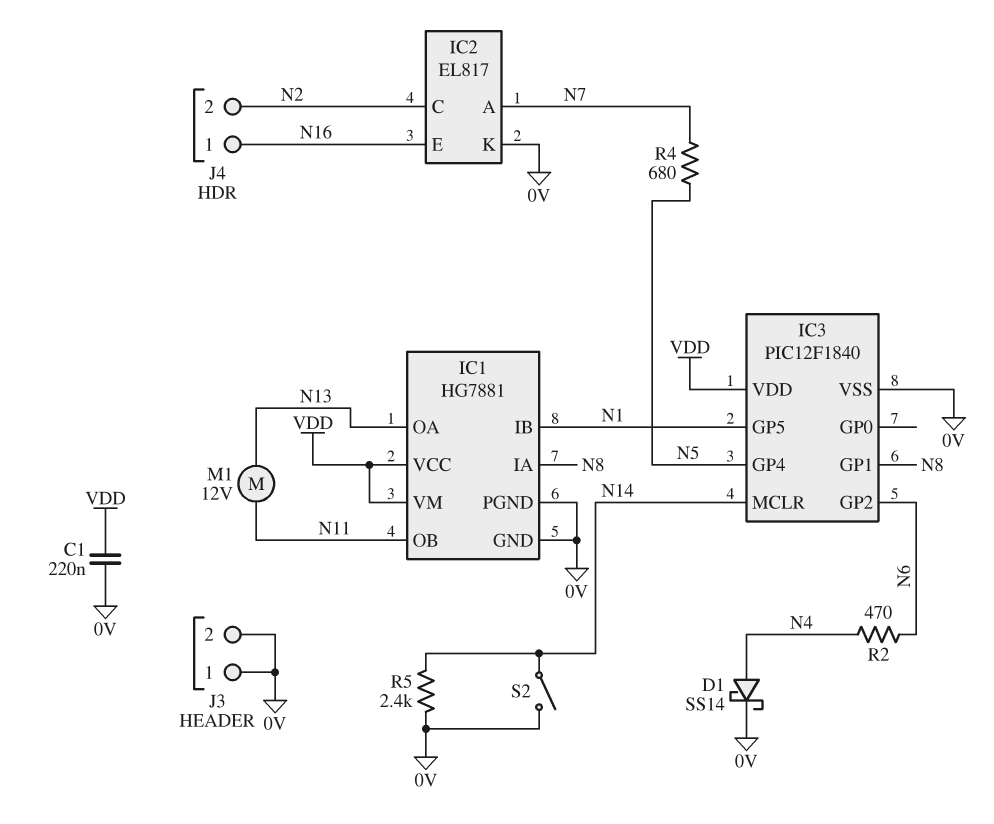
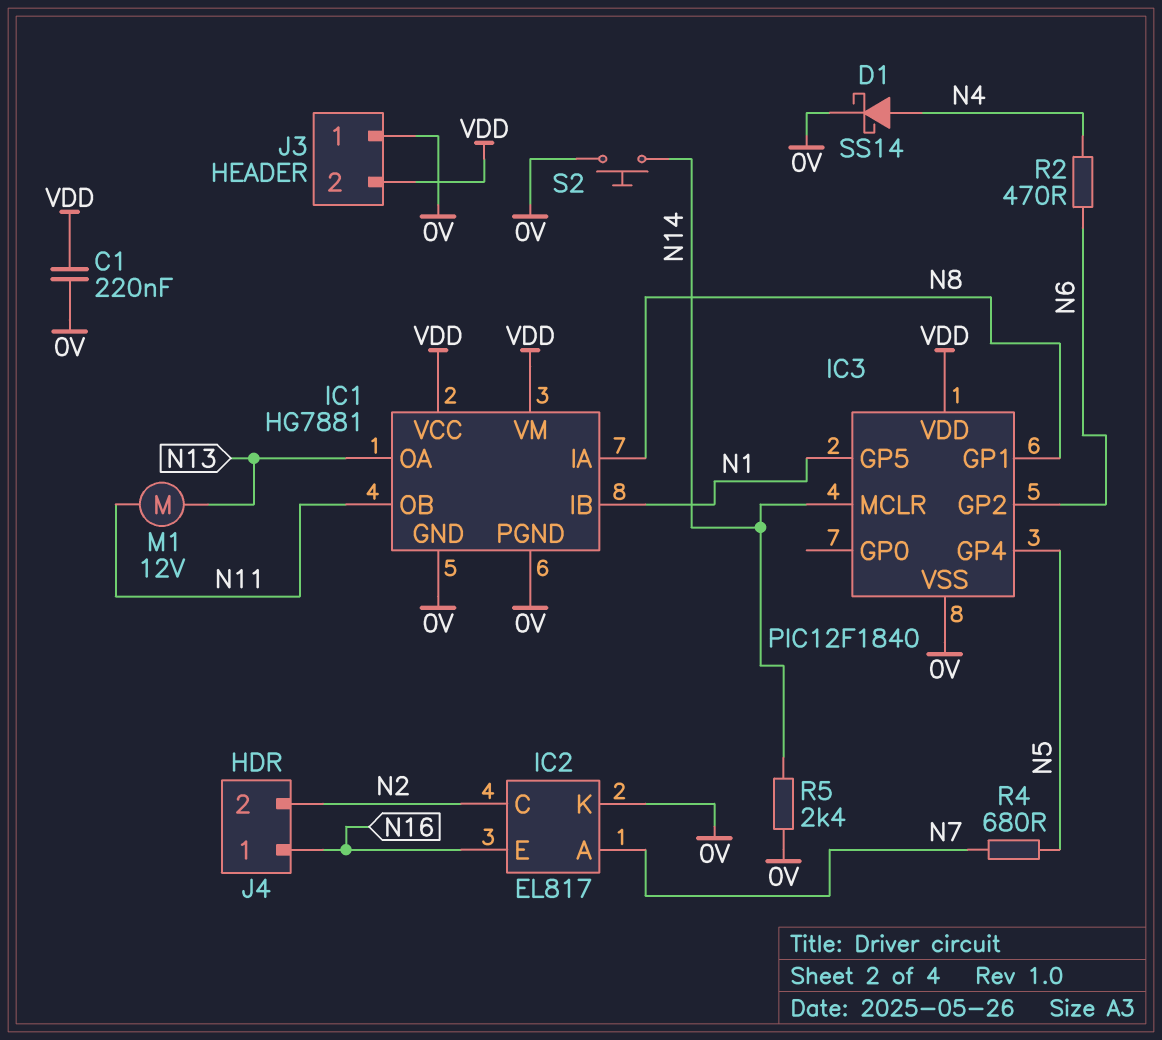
J3 pin 2: 0V -> VDD
S2: switch (0V, N14) -> button (0V, N14)

